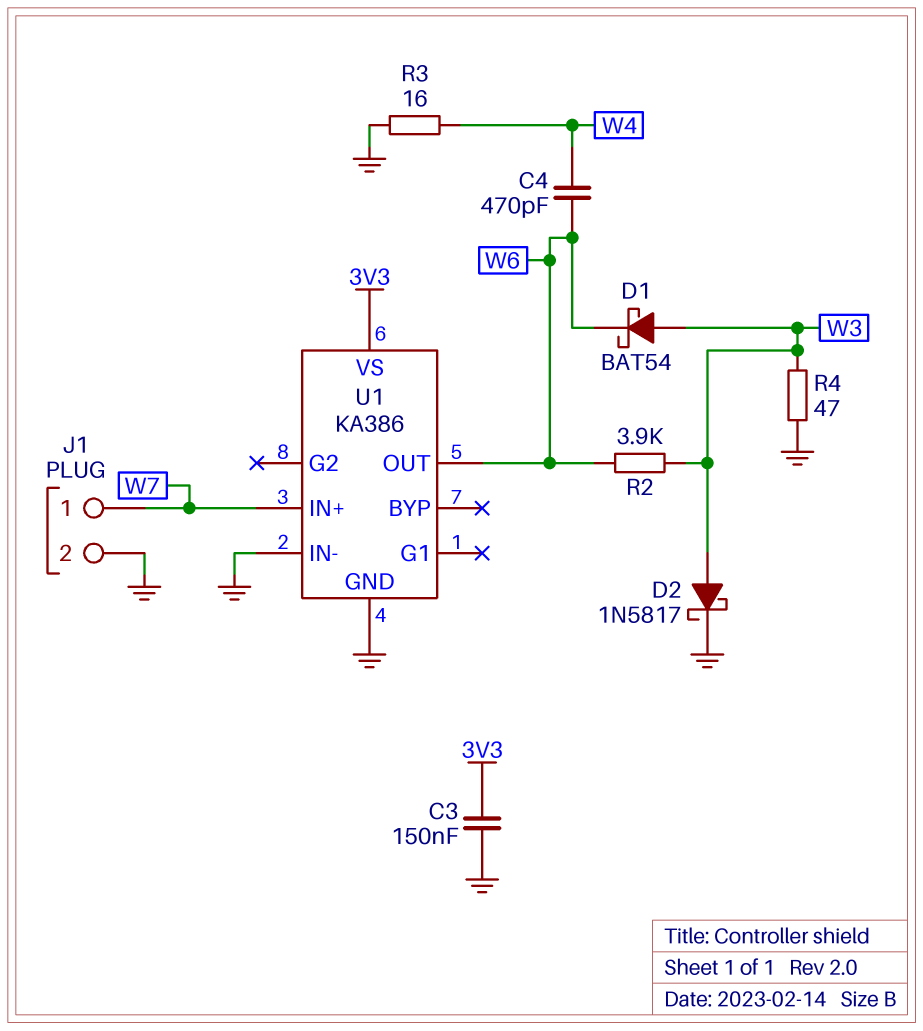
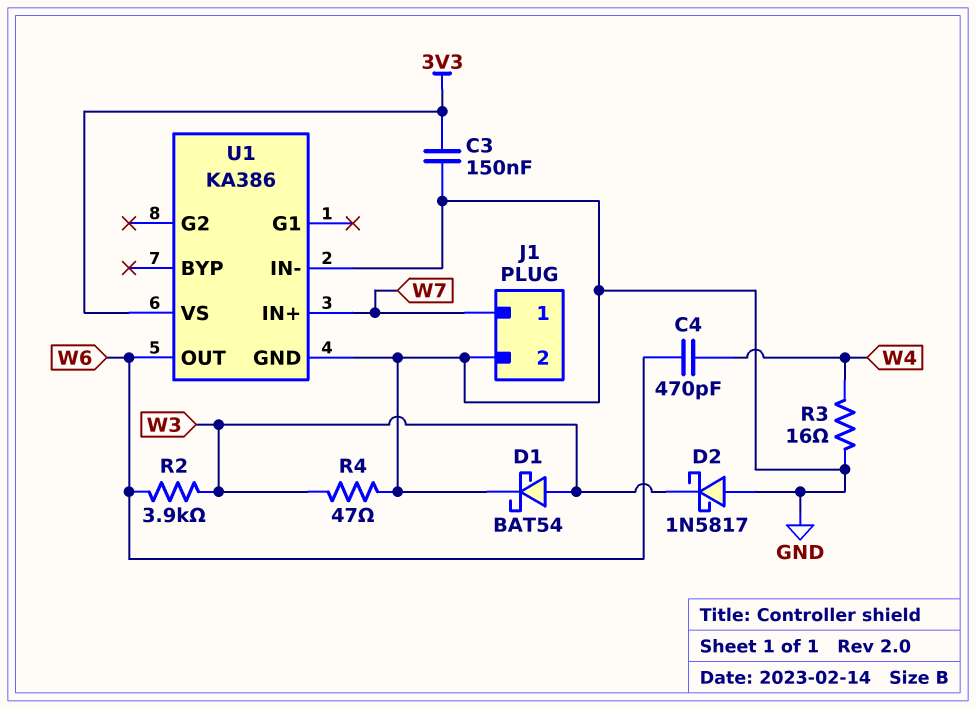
D1: schottky BAT54 (A W3, K W6) -> schottky BAT54 (A W3, K GND)
D2: schottky 1N5817 (A W3, K GND) -> schottky 1N5817 (A GND, K W3)

